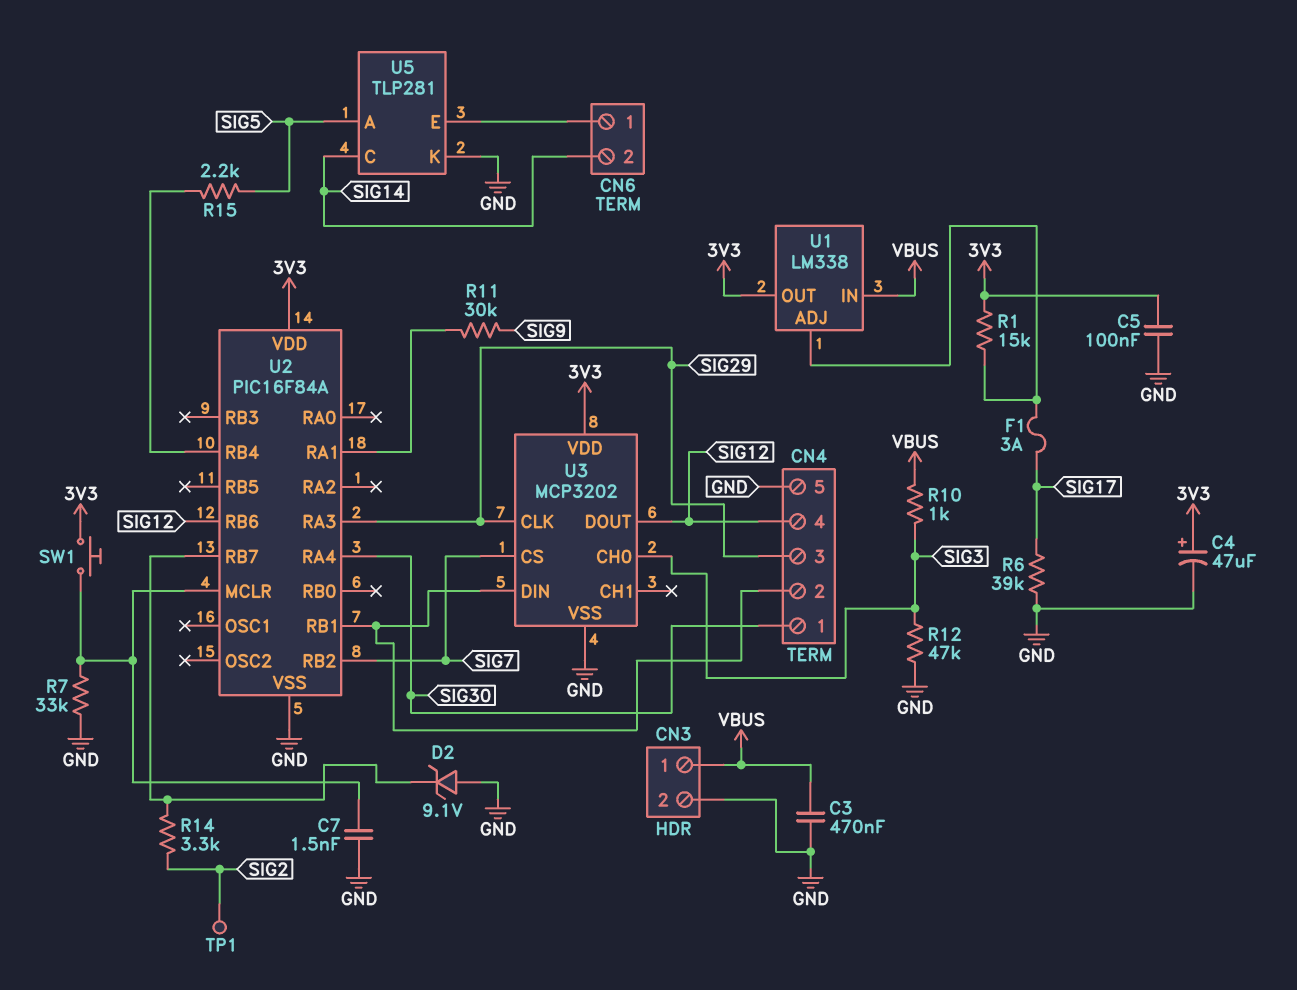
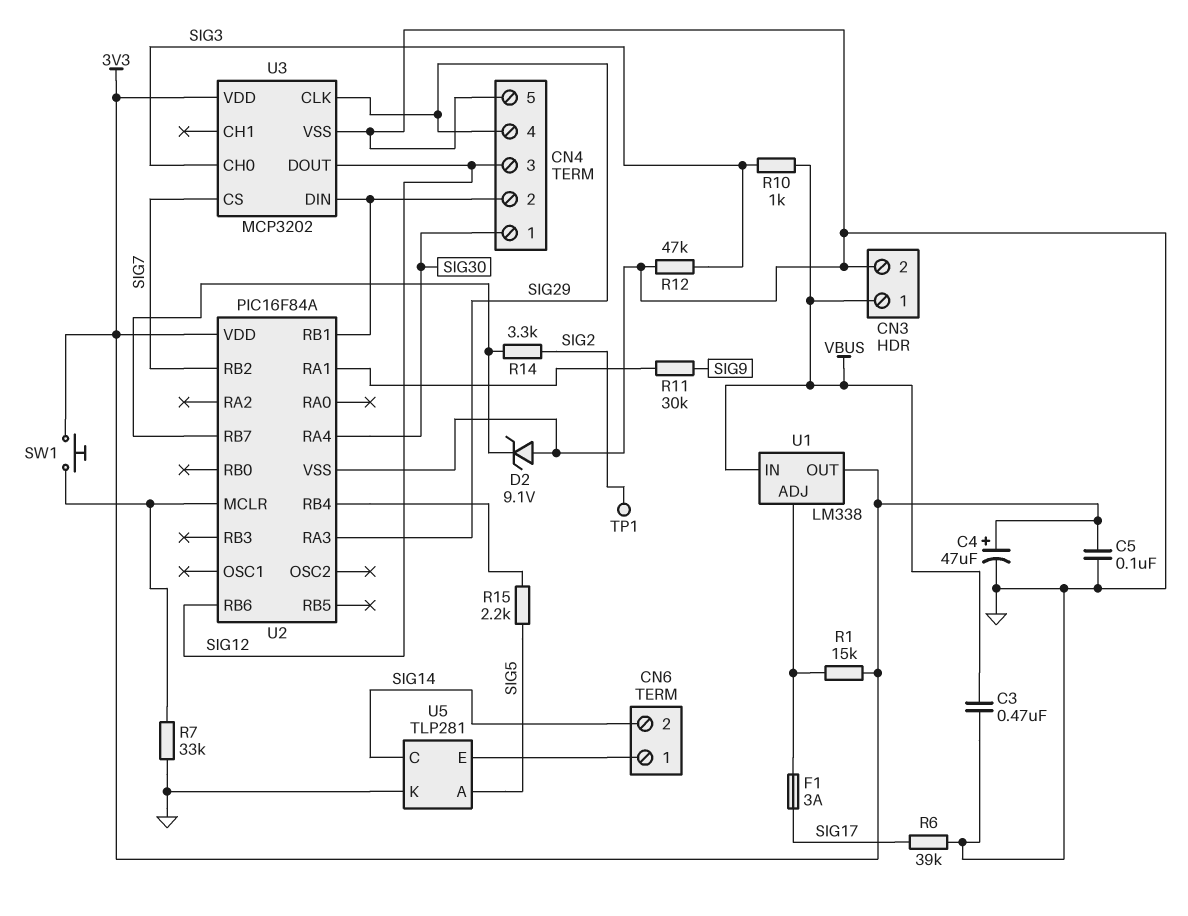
C7: 1.5nF (GND, U2/MCLR) -> none
CN4 pin 3: SIG29 -> SIG12
CN4 pin 4: SIG12 -> SIG29

